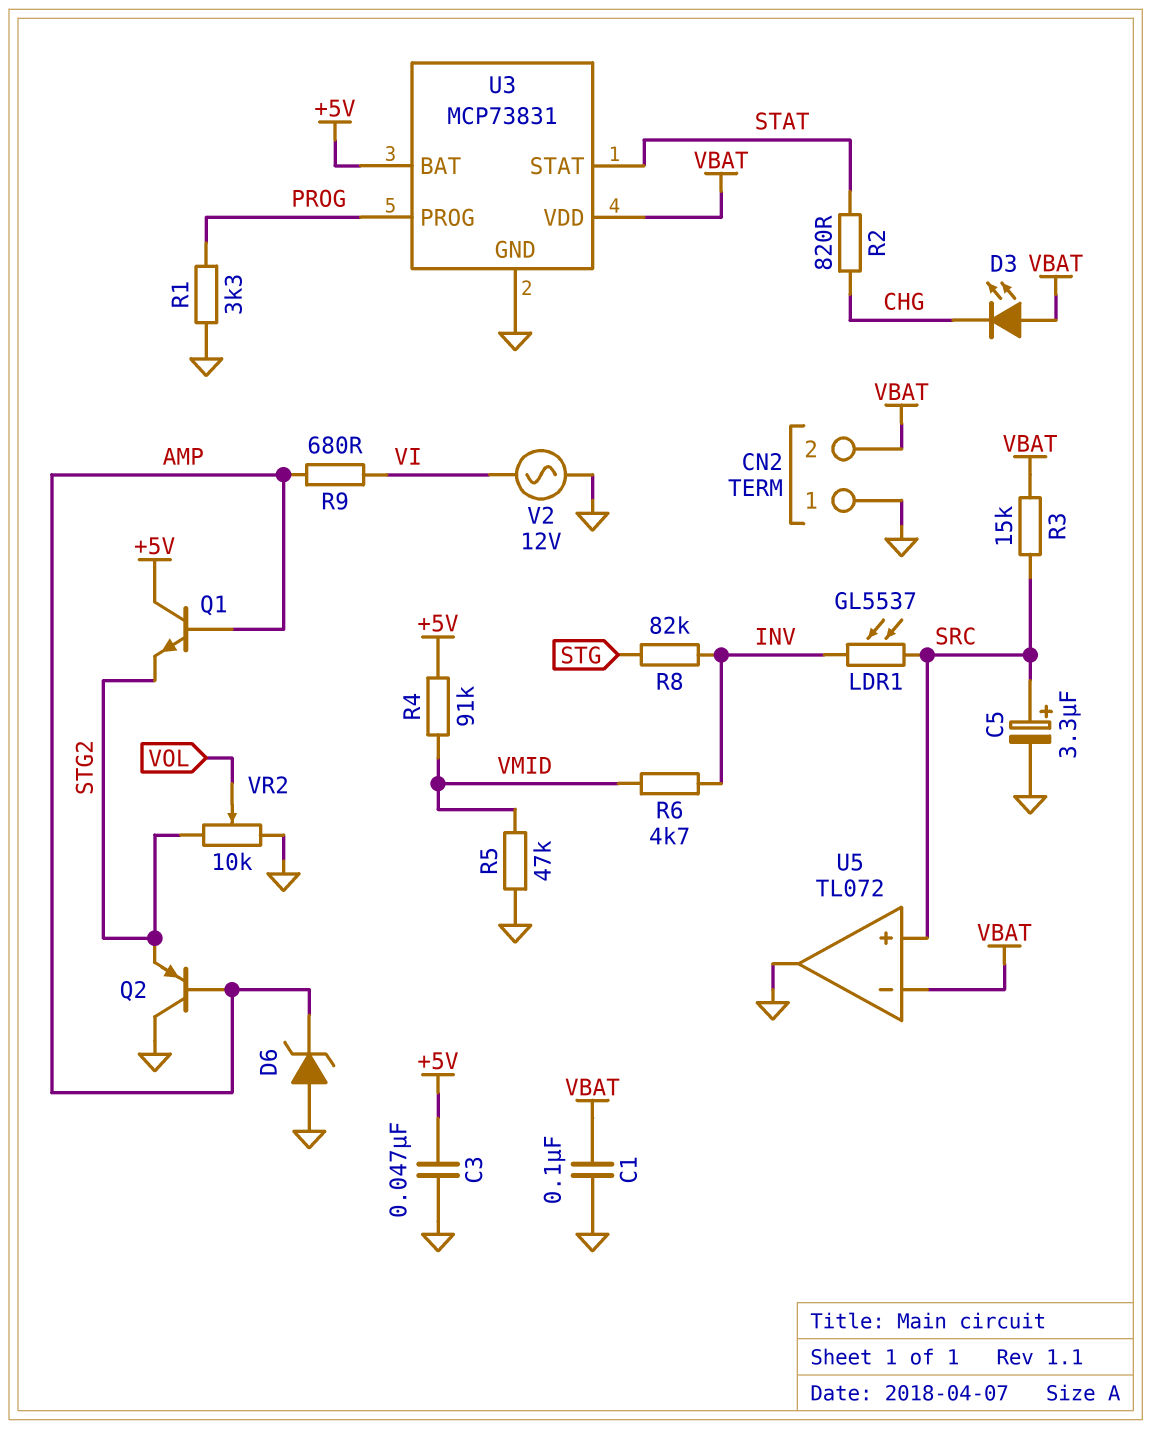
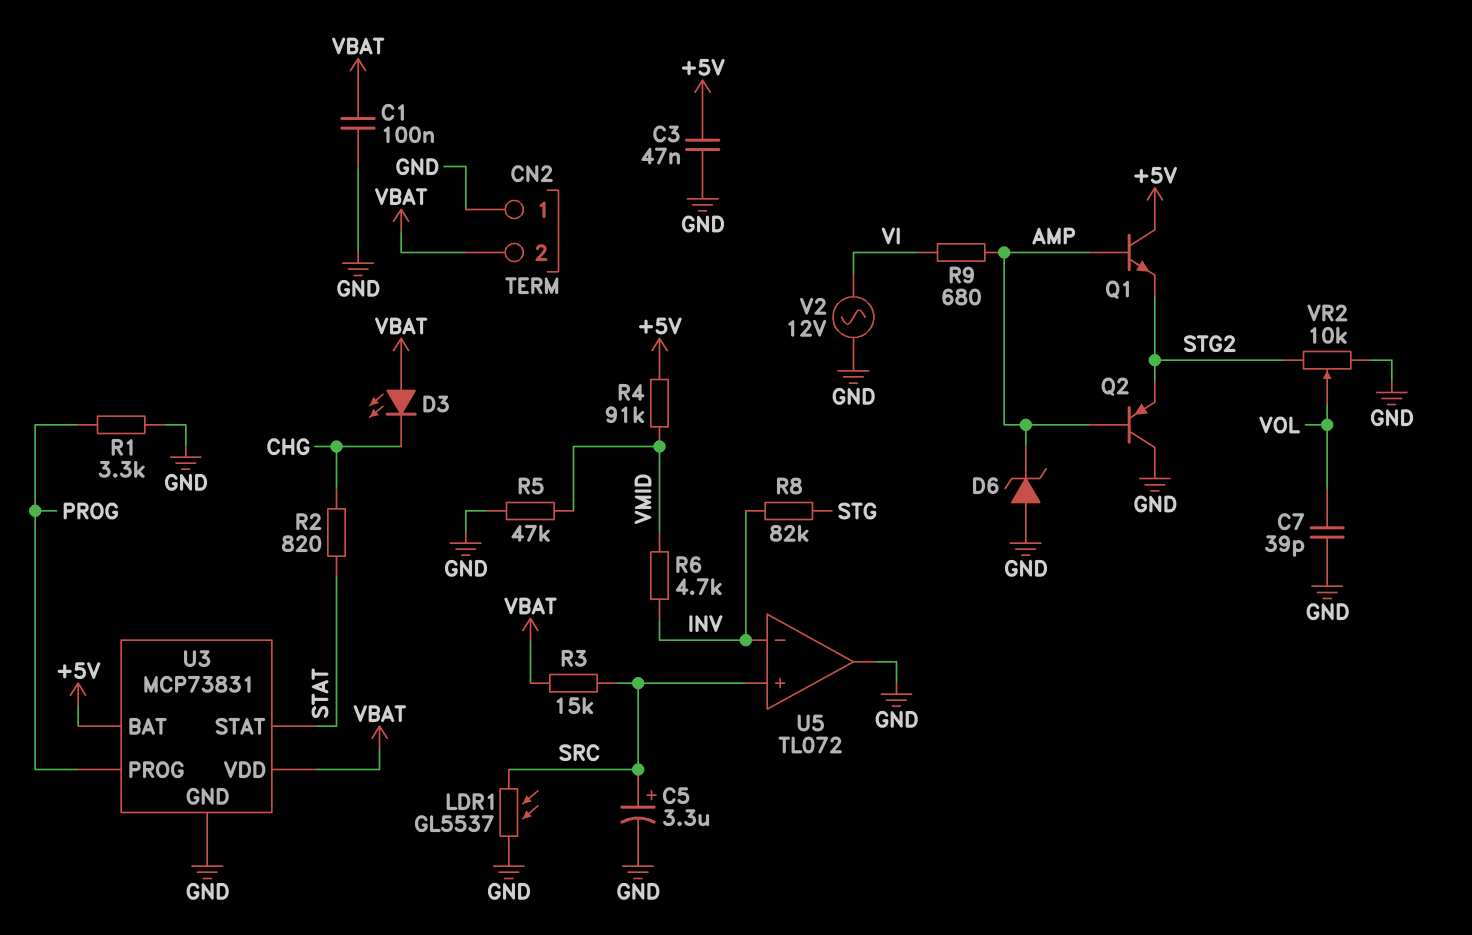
C7: none -> 39pF (GND, VOL)
LDR1: GL5537 (INV, SRC) -> GL5537 (GND, SRC)
U5 pin in-: VBAT -> INV

